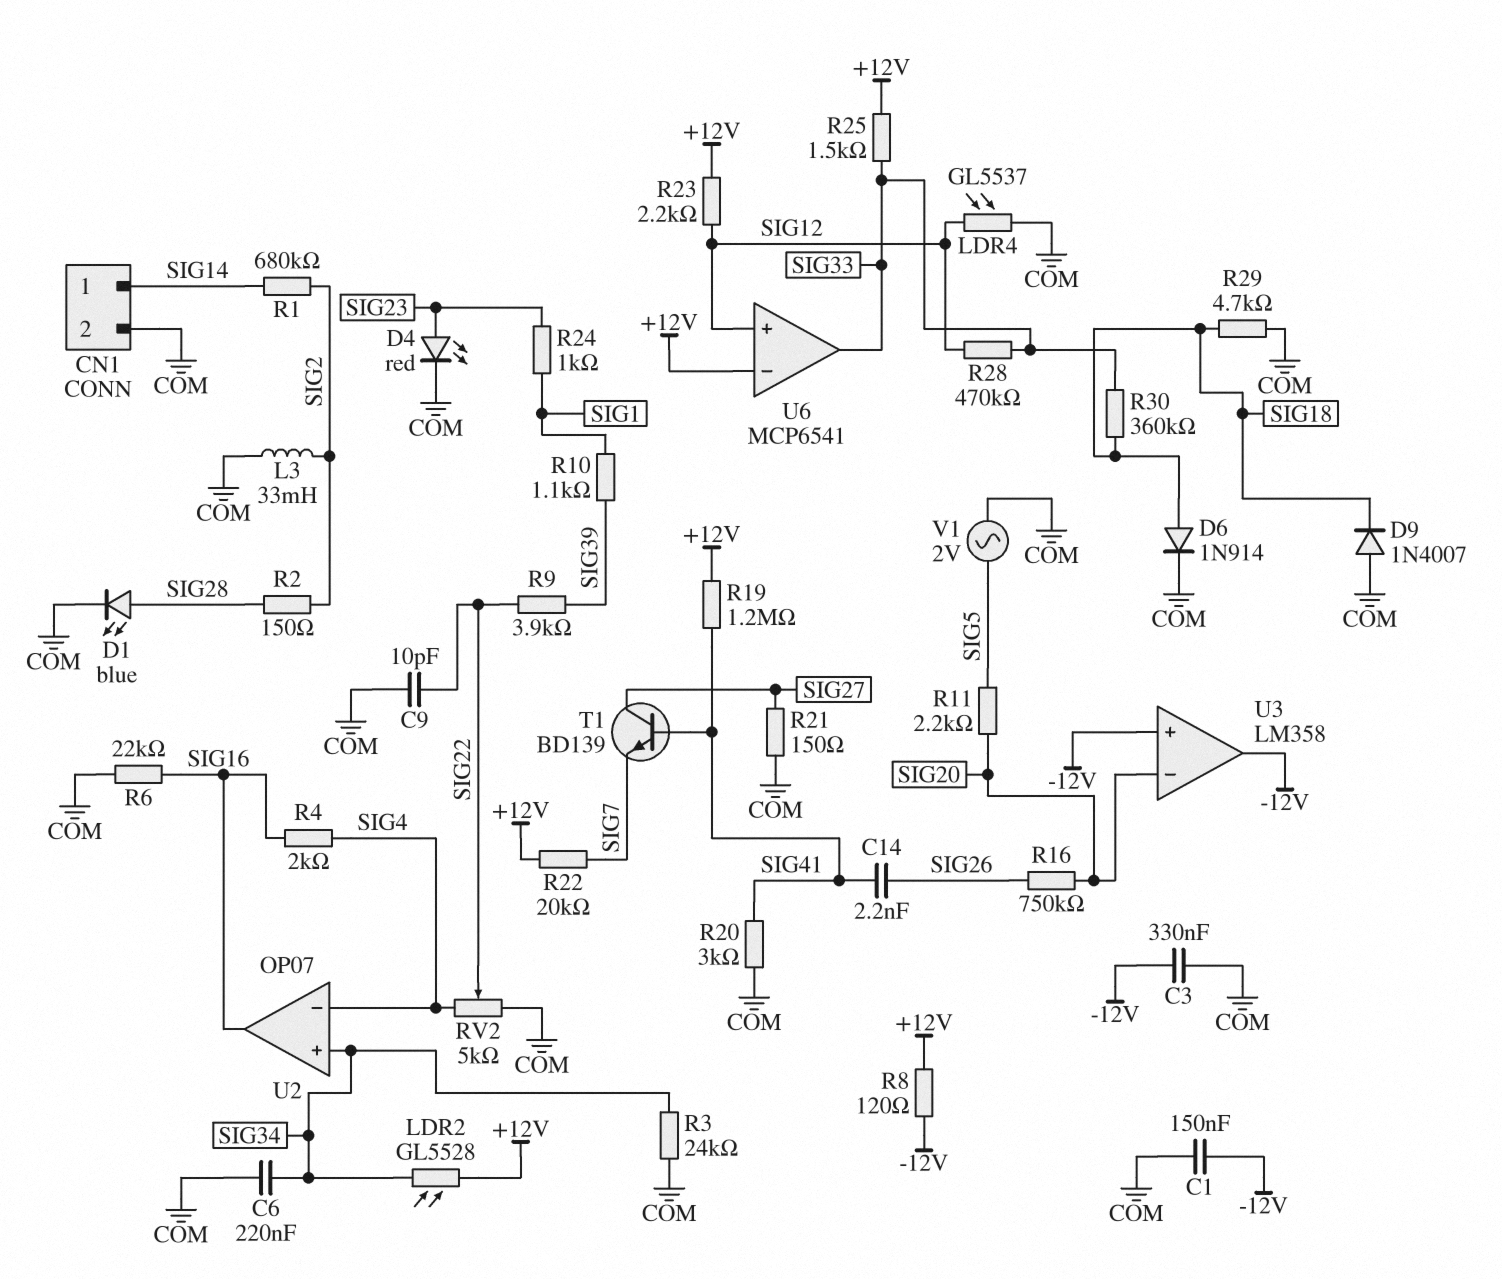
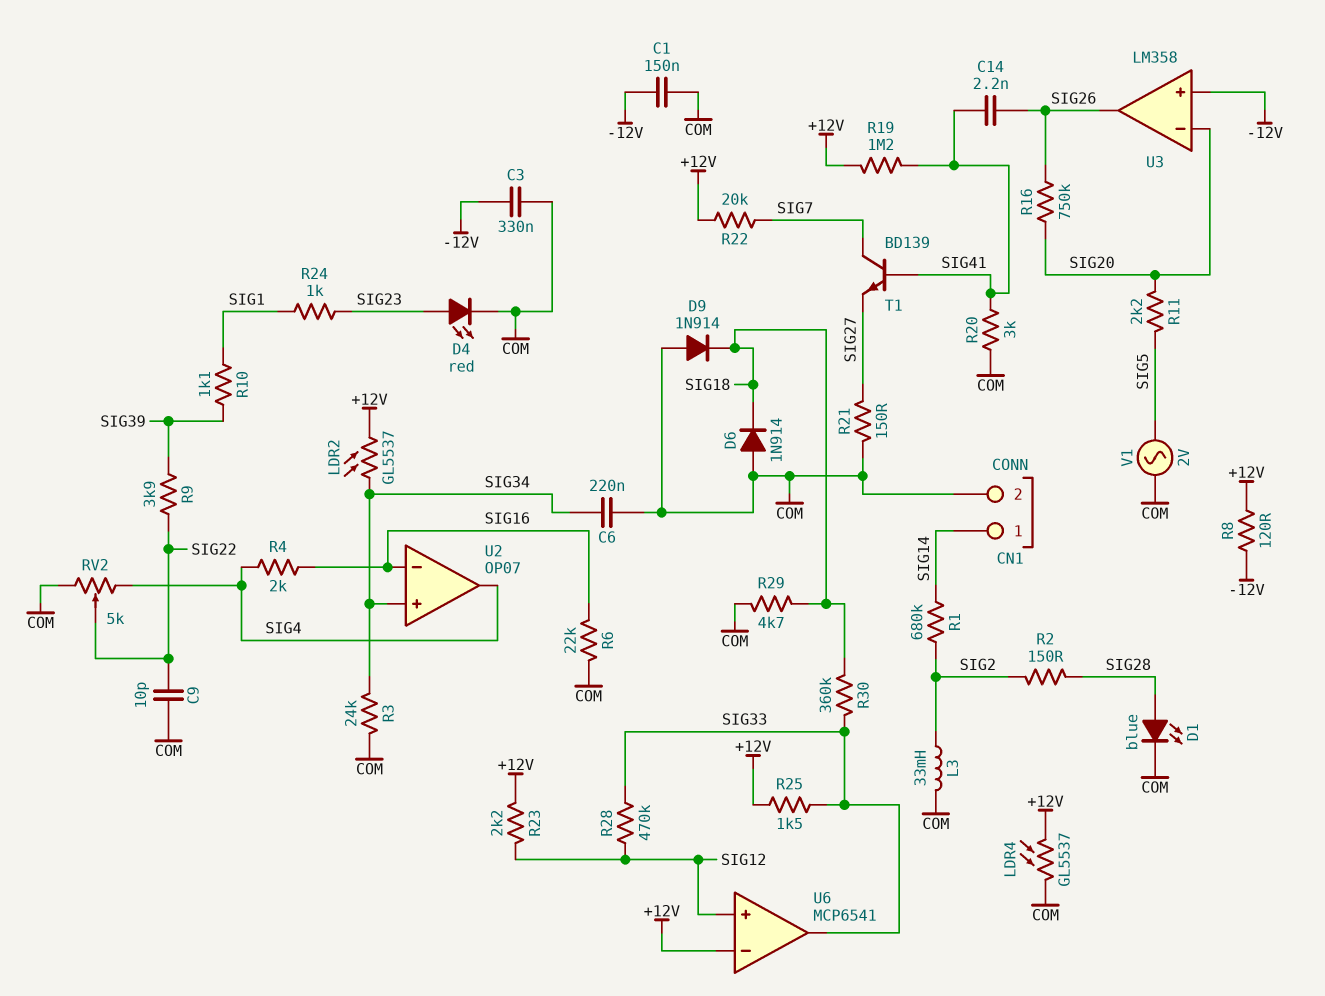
D6: diode 1N914 (A SIG18, K COM) -> diode 1N914 (A COM, K SIG18)
D9: diode 1N4007 (A COM, K SIG18) -> diode 1N914 (A COM, K SIG18)
LDR2: GL5528 (+12V, SIG34) -> GL5537 (+12V, SIG34)
LDR4: GL5537 (COM, SIG12) -> GL5537 (+12V, COM)
T1: NPN BD139 (B SIG41, C SIG27, E SIG7) -> NPN BD139 (B SIG41, C SIG7, E SIG27)
U2 pin in-: SIG4 -> SIG16
U2 pin out: SIG16 -> SIG4
U3 pin out: -12V -> SIG26

